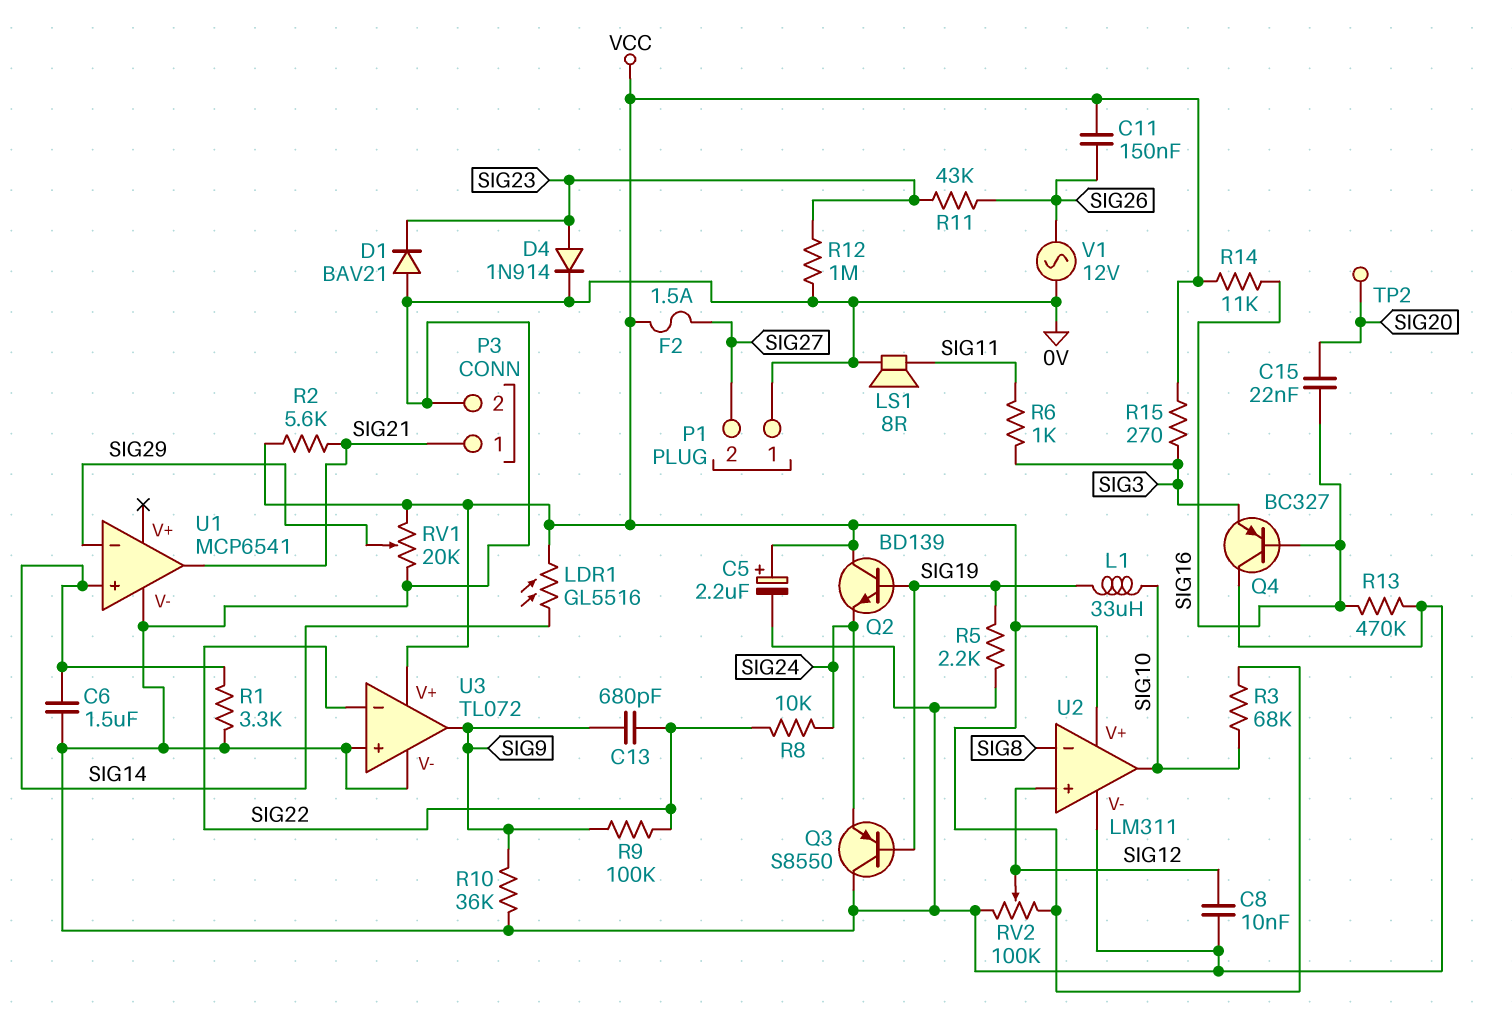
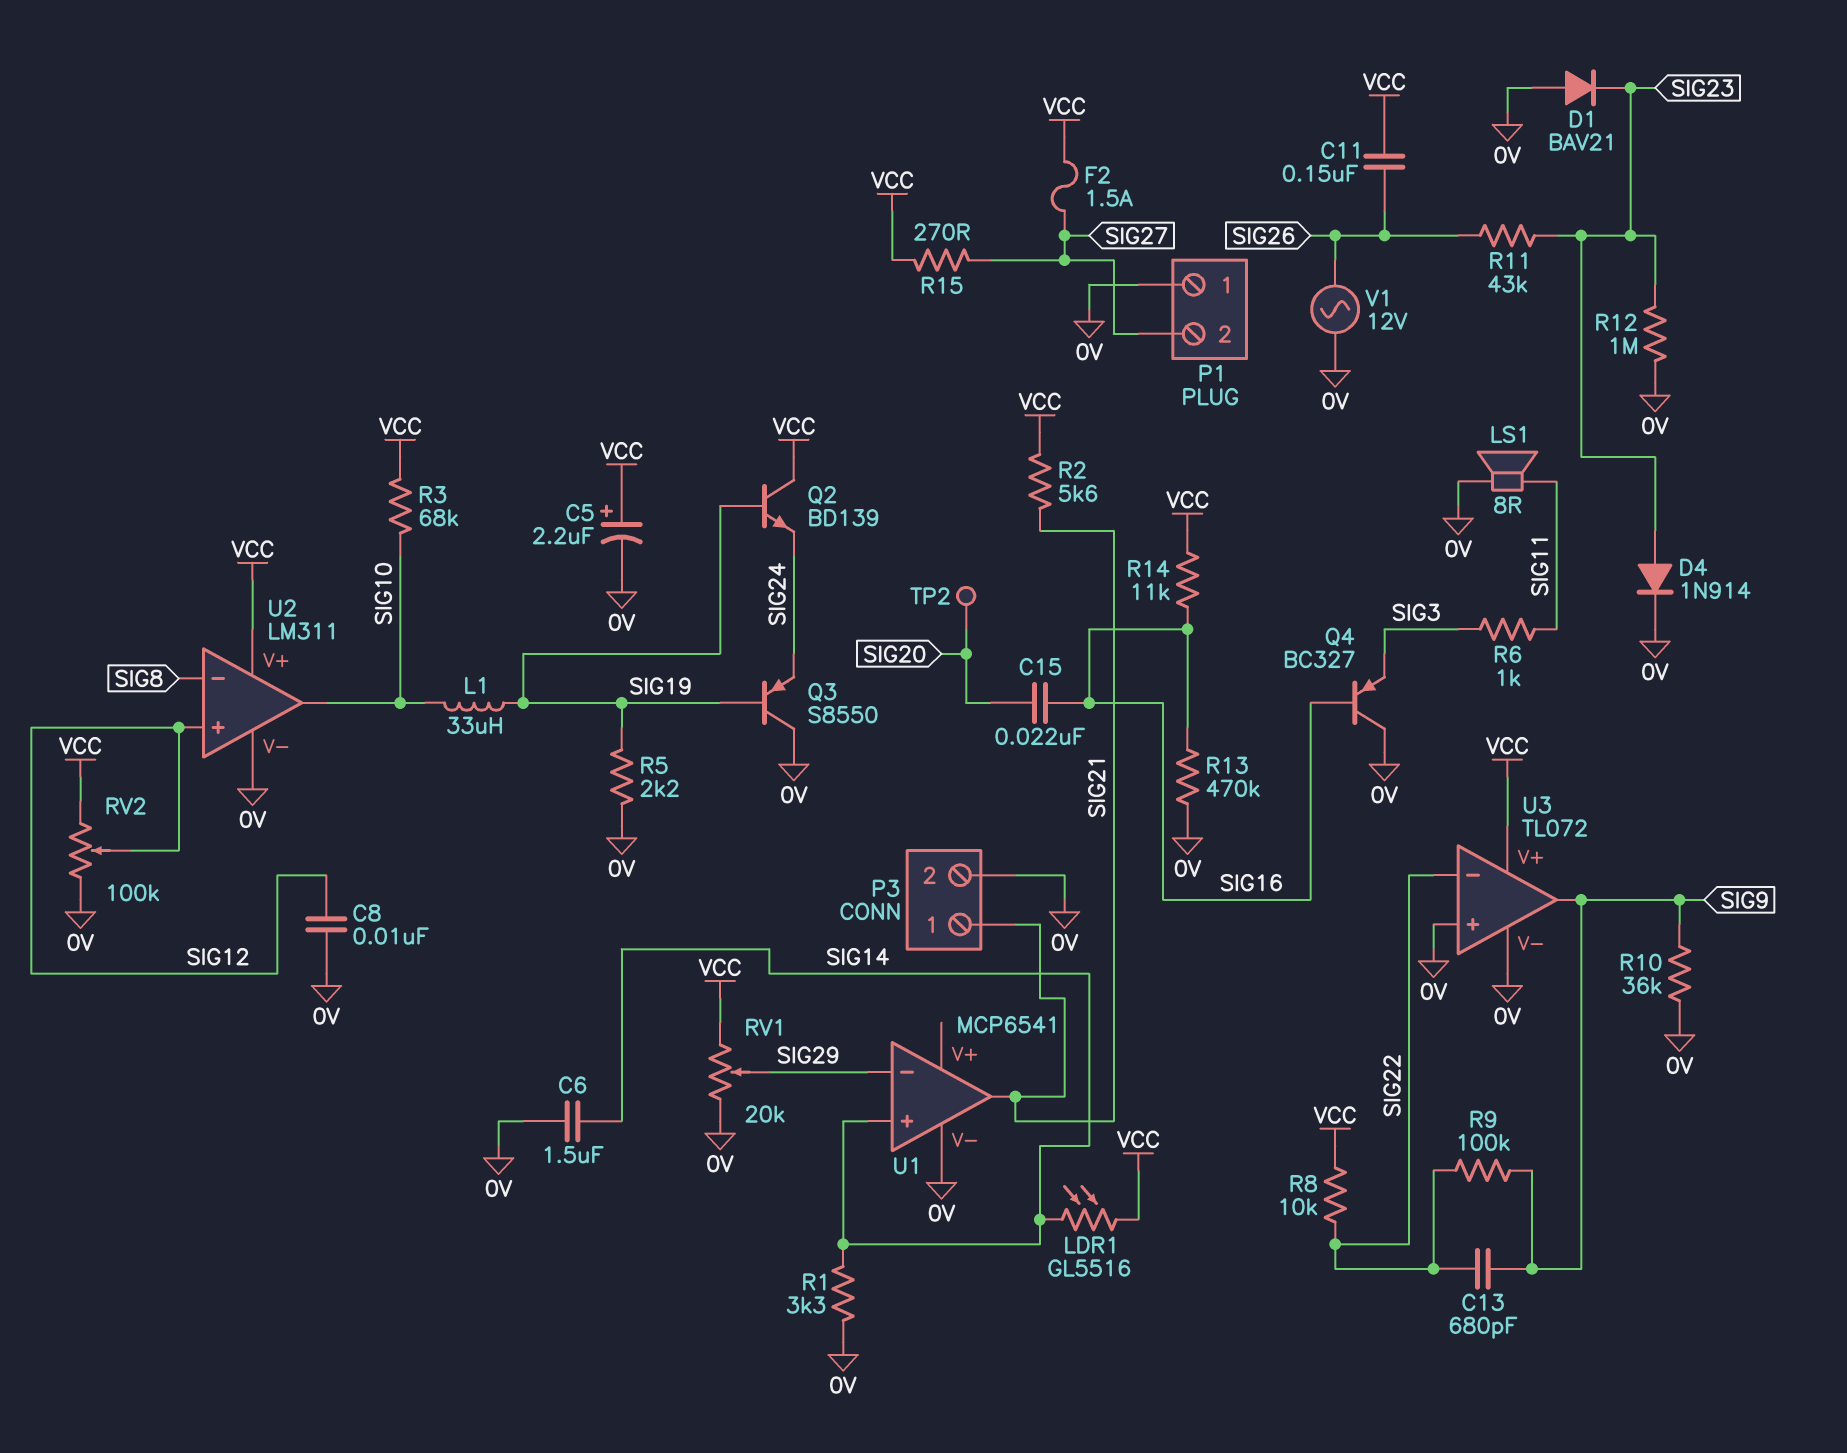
R8: 10k (SIG22, SIG24) -> 10k (SIG22, VCC)
R15: 270 (SIG3, VCC) -> 270 (SIG27, VCC)

